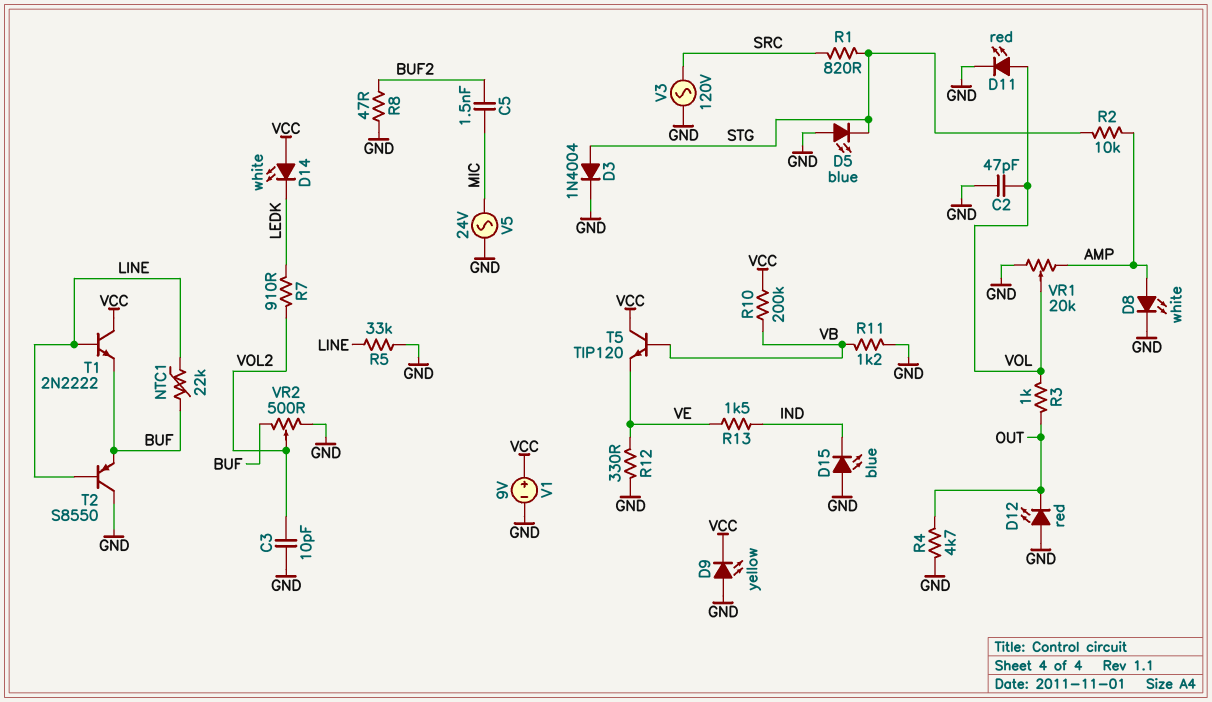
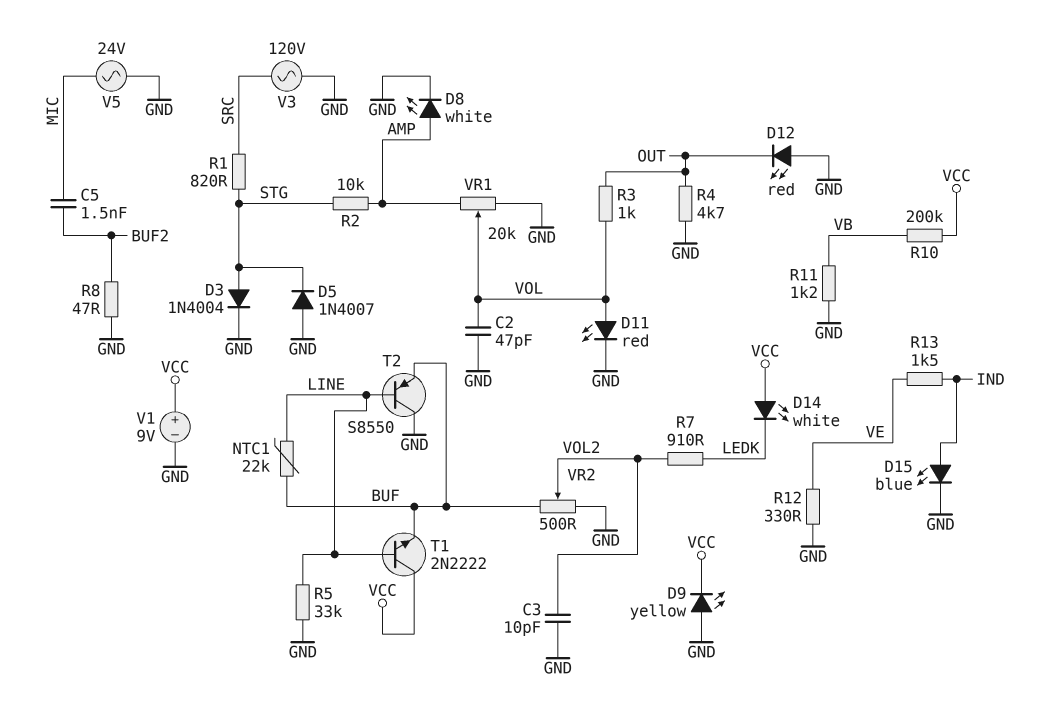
D5: LED blue (A GND, K STG) -> diode 1N4007 (A GND, K STG)
D15: LED blue (A GND, K IND) -> LED blue (A IND, K GND)
T5: NPN TIP120 (B VB, C VCC, E VE) -> none

